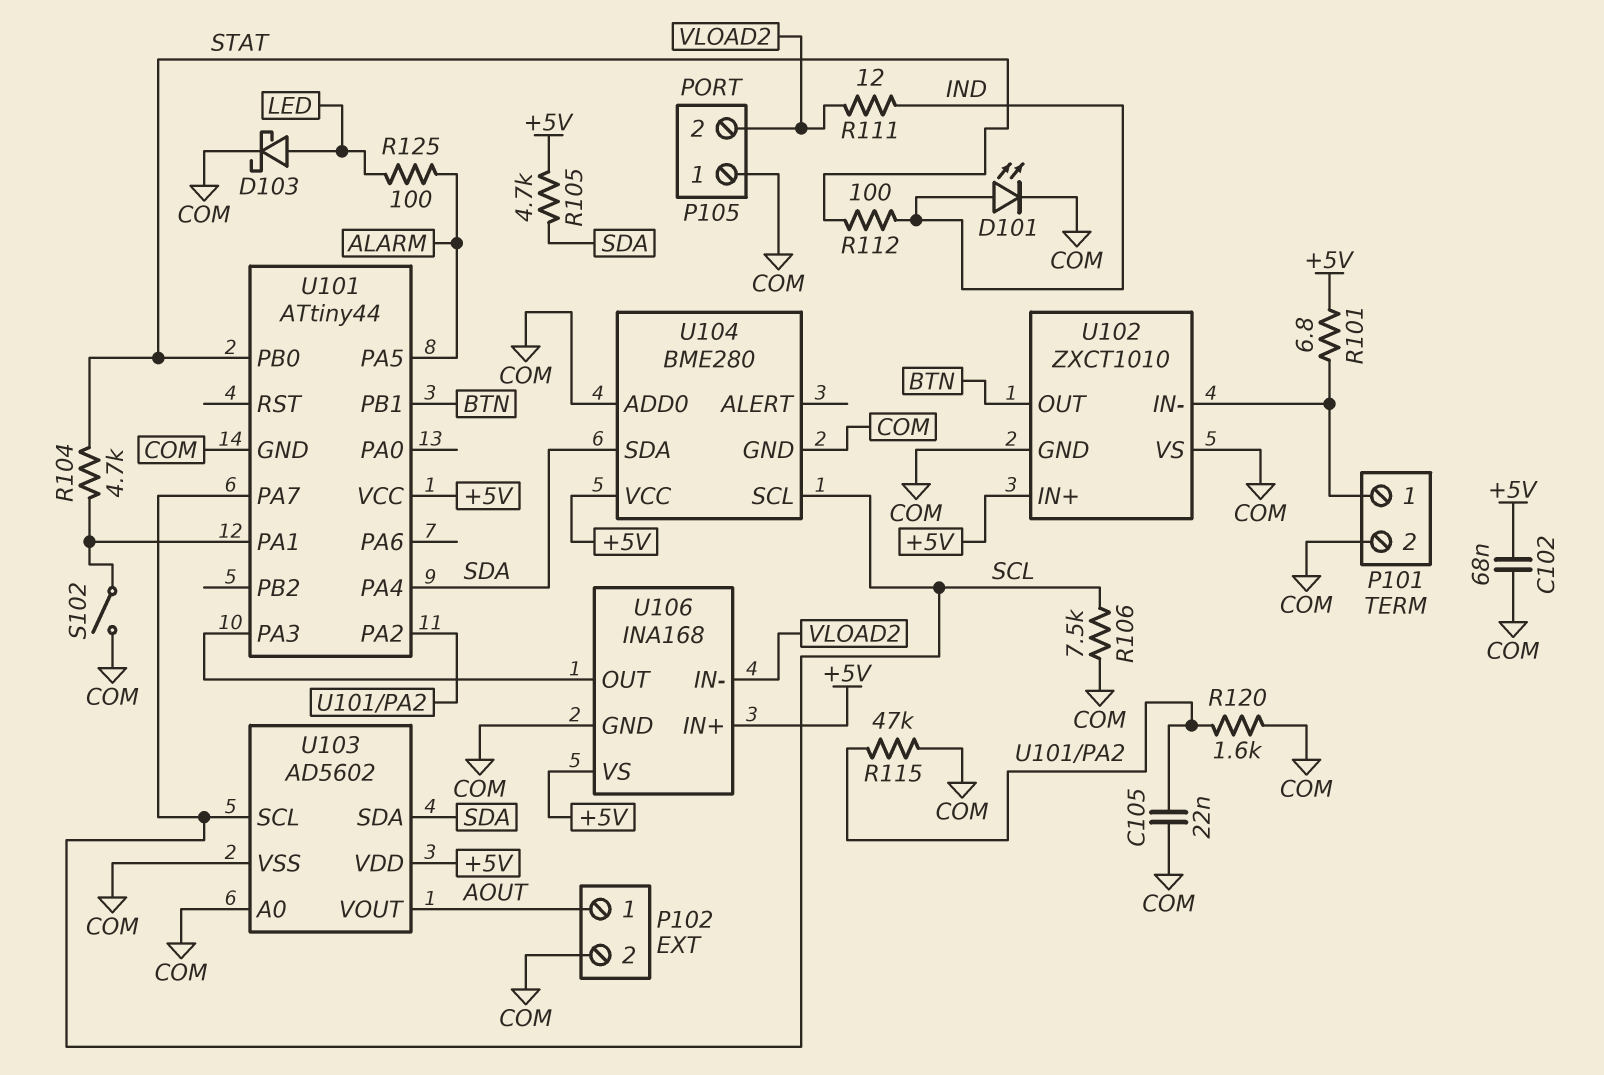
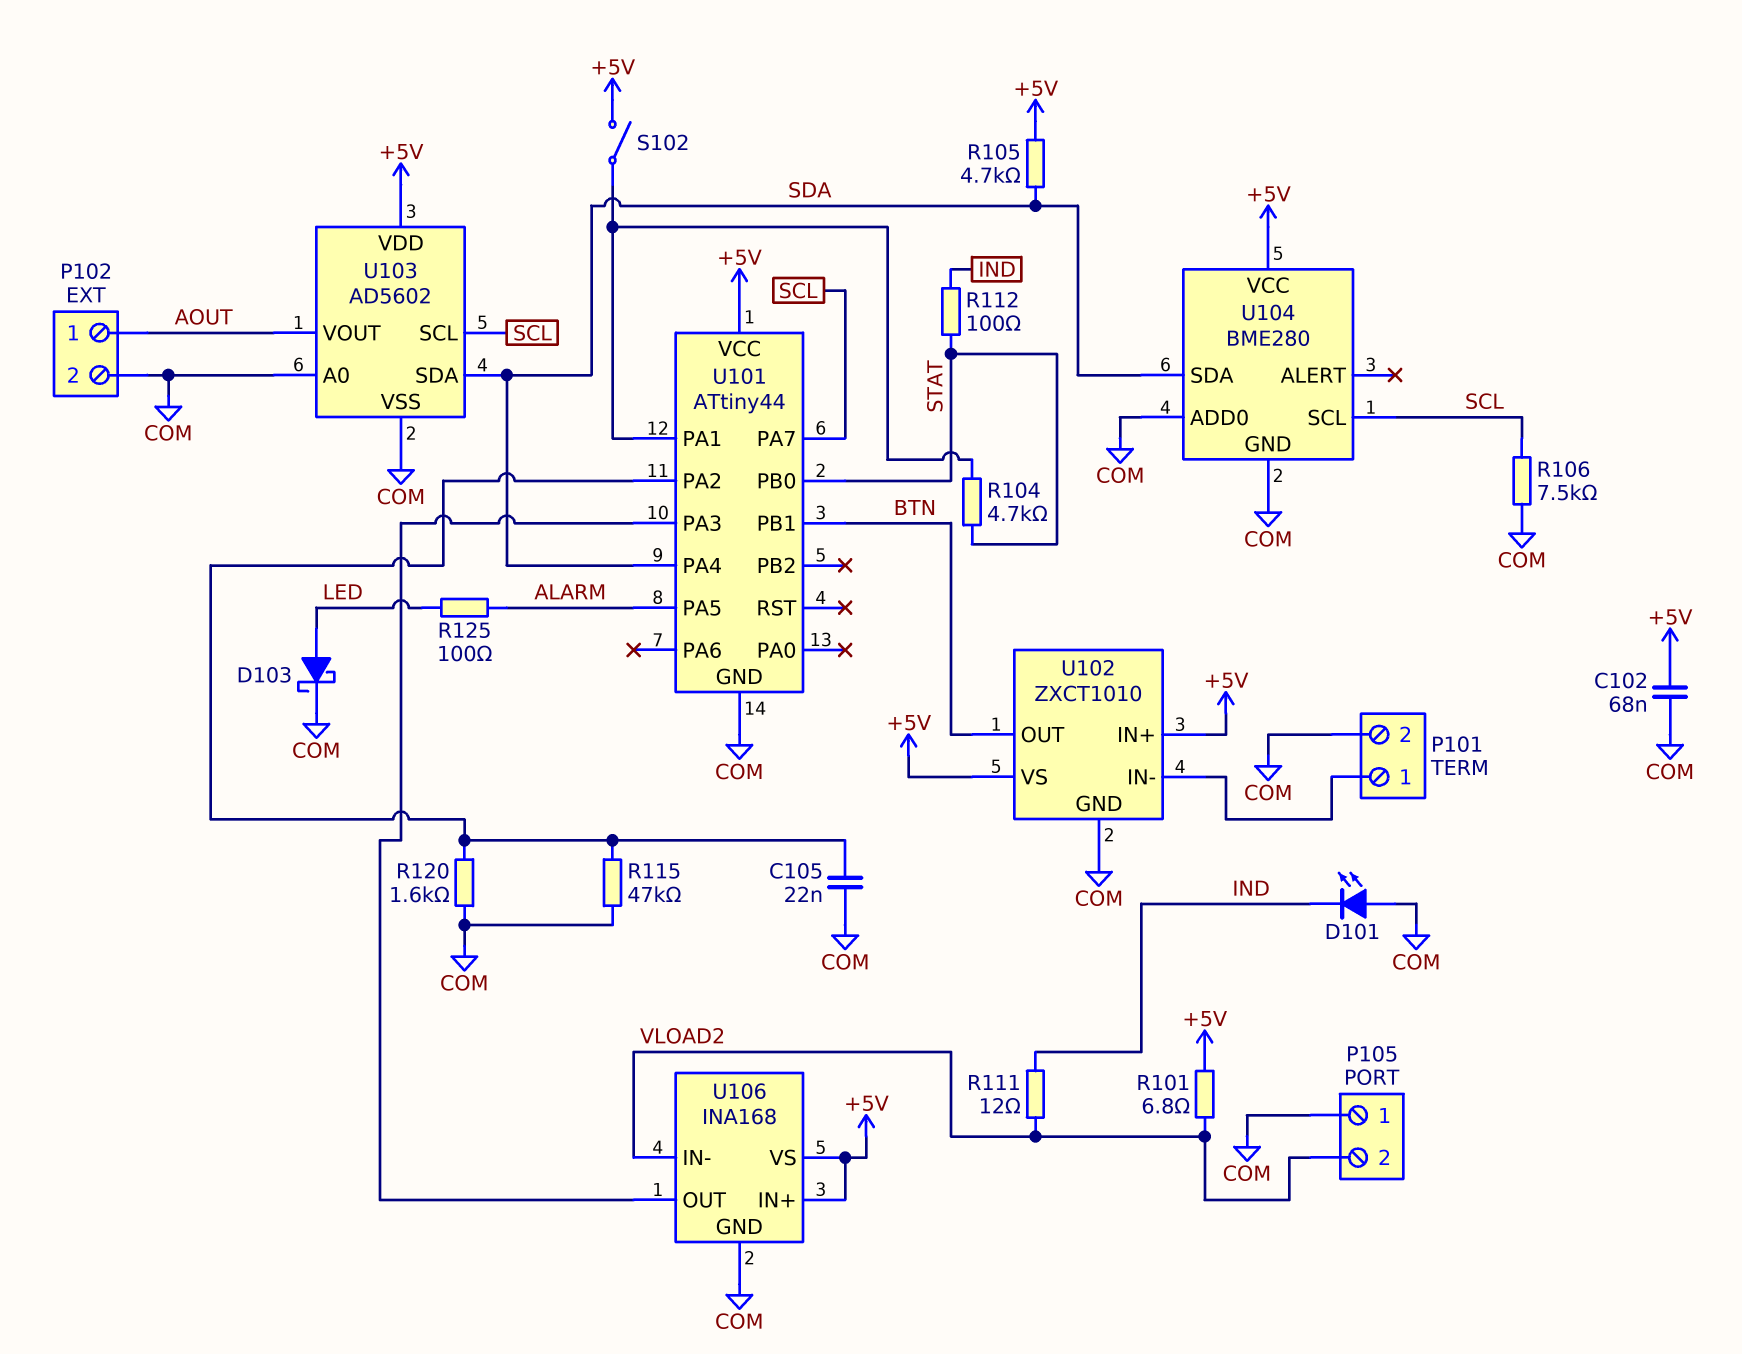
D101: LED (A IND, K COM) -> LED (A COM, K IND)
R101: 6.8 (+5V, P101/1) -> 6.8 (+5V, VLOAD2)
S102: switch (COM, U101/PA1) -> switch (+5V, U101/PA1)
U102 pin VS: COM -> +5V

